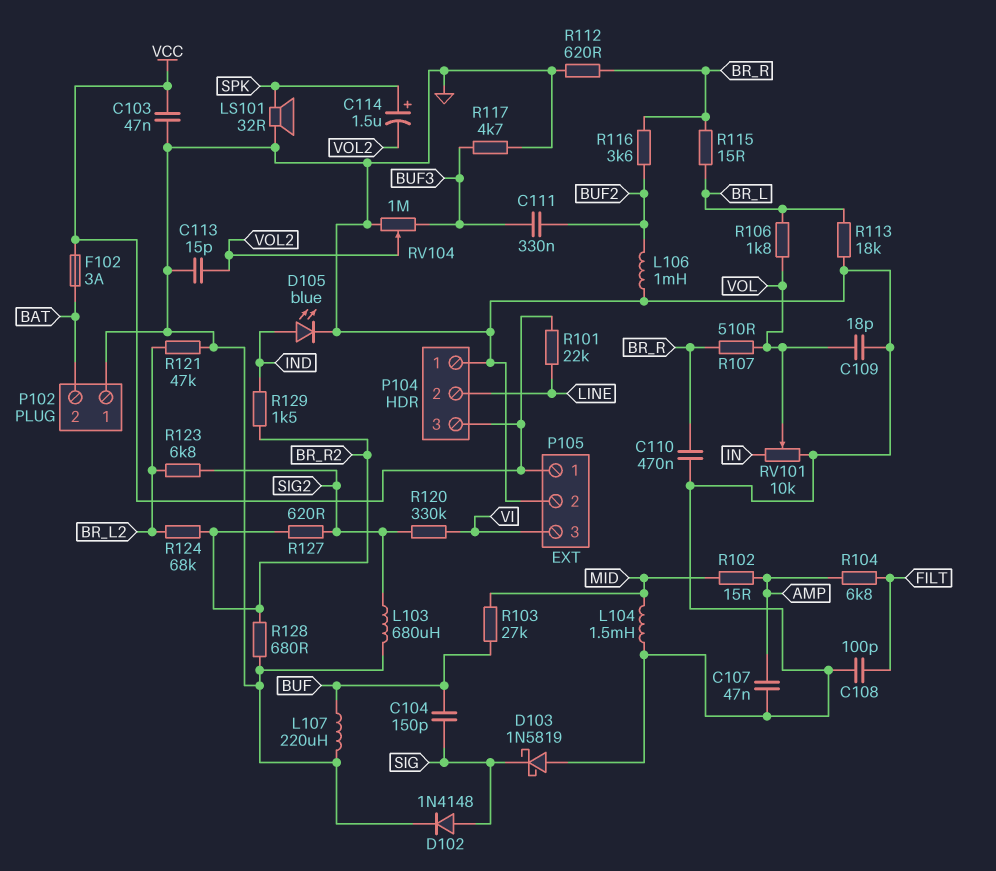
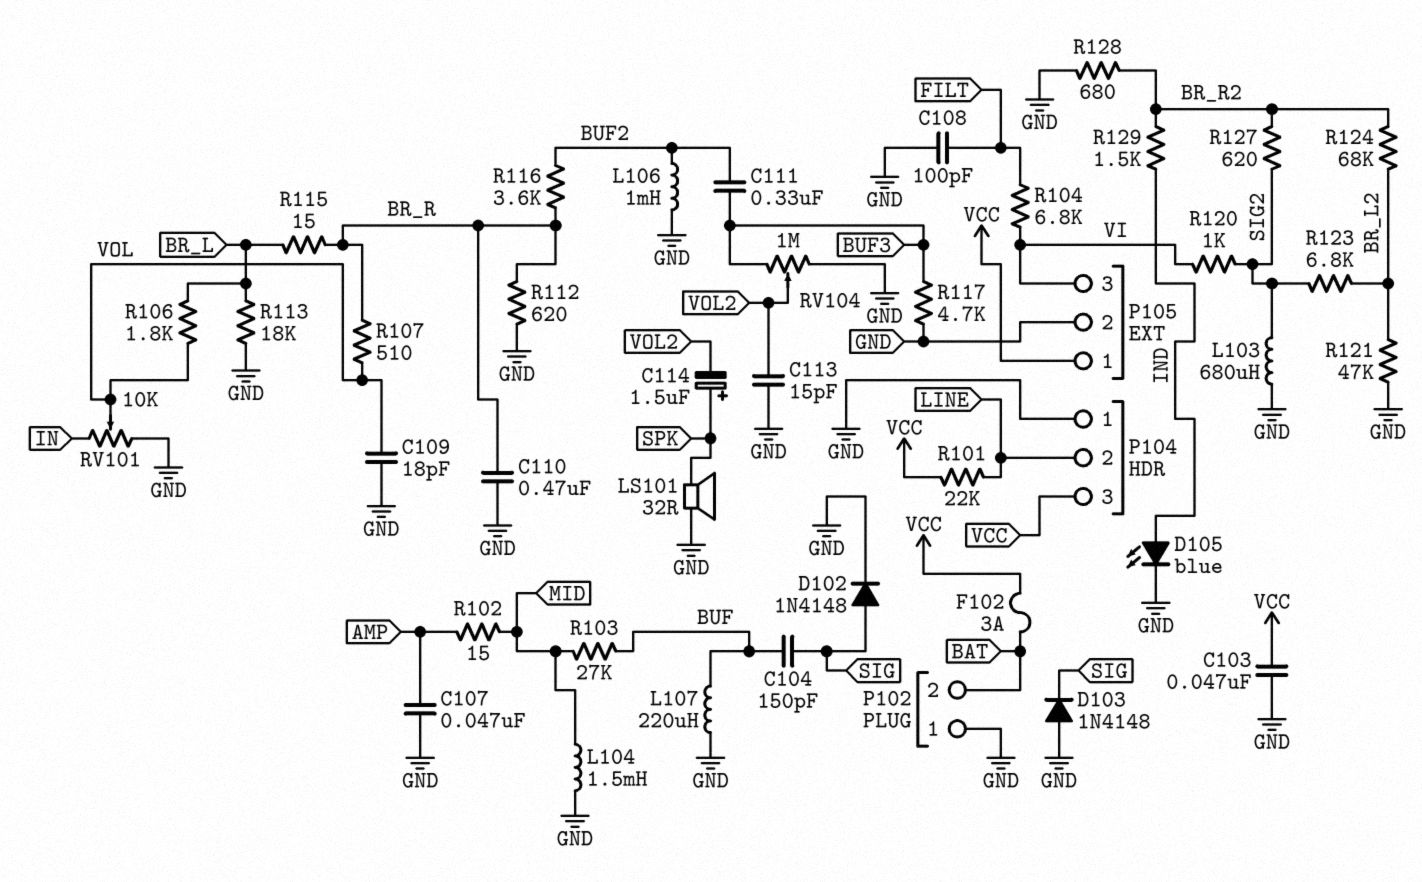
D103: schottky 1N5819 (A GND, K SIG) -> diode 1N4148 (A GND, K SIG)
R104: 6.8k (AMP, FILT) -> 6.8k (FILT, VI)
R120: 330k (SIG2, VI) -> 1k (SIG2, VI)

